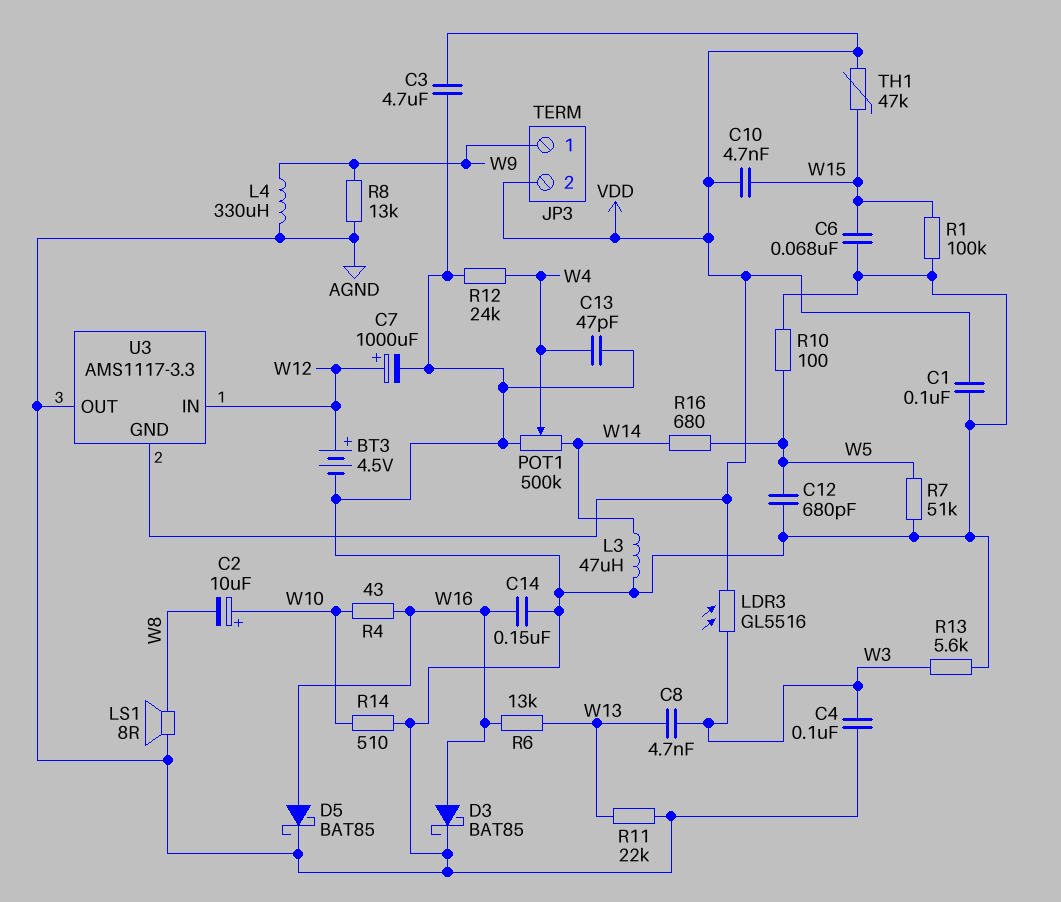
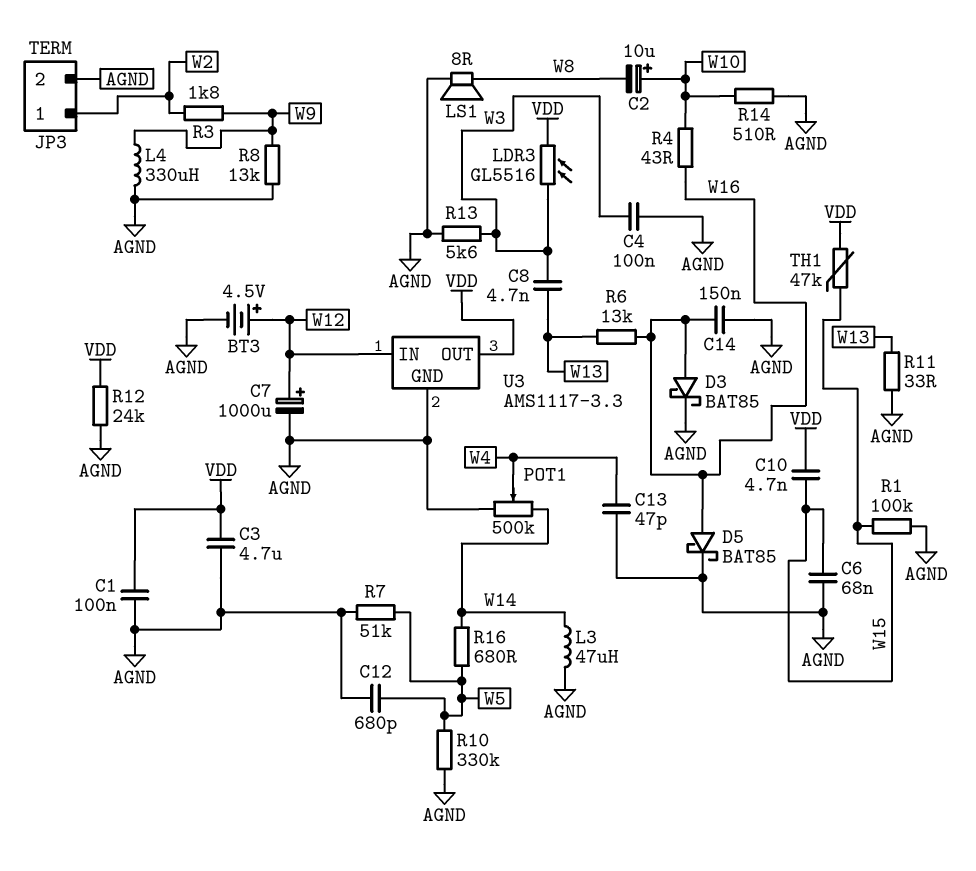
JP3 pin 1: W9 -> W2
JP3 pin 2: VDD -> AGND
R3: none -> 1.8k (W2, W9)
R10: 100 (AGND, W5) -> 330k (AGND, W5)
R11: 22k (AGND, W13) -> 33 (AGND, W13)
R12: 24k (AGND, W4) -> 24k (AGND, VDD)
U3 pin GND: VDD -> AGND
U3 pin OUT: AGND -> VDD

